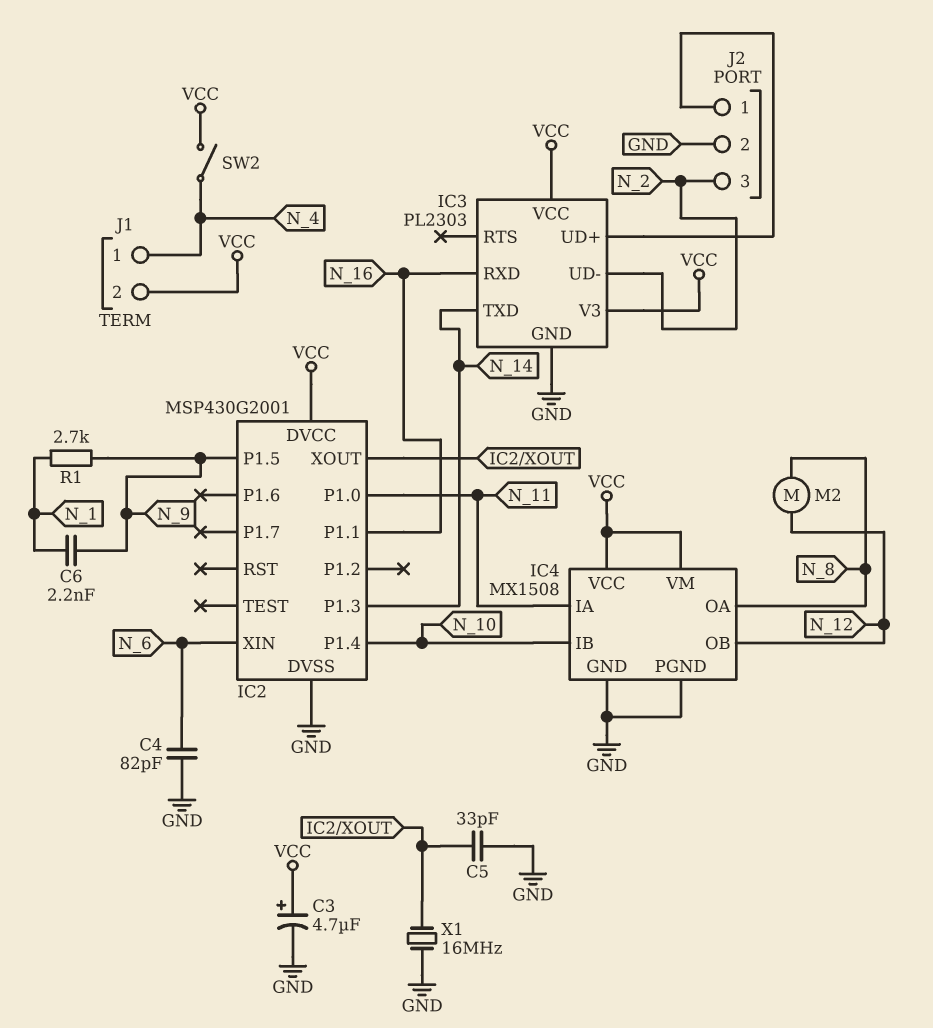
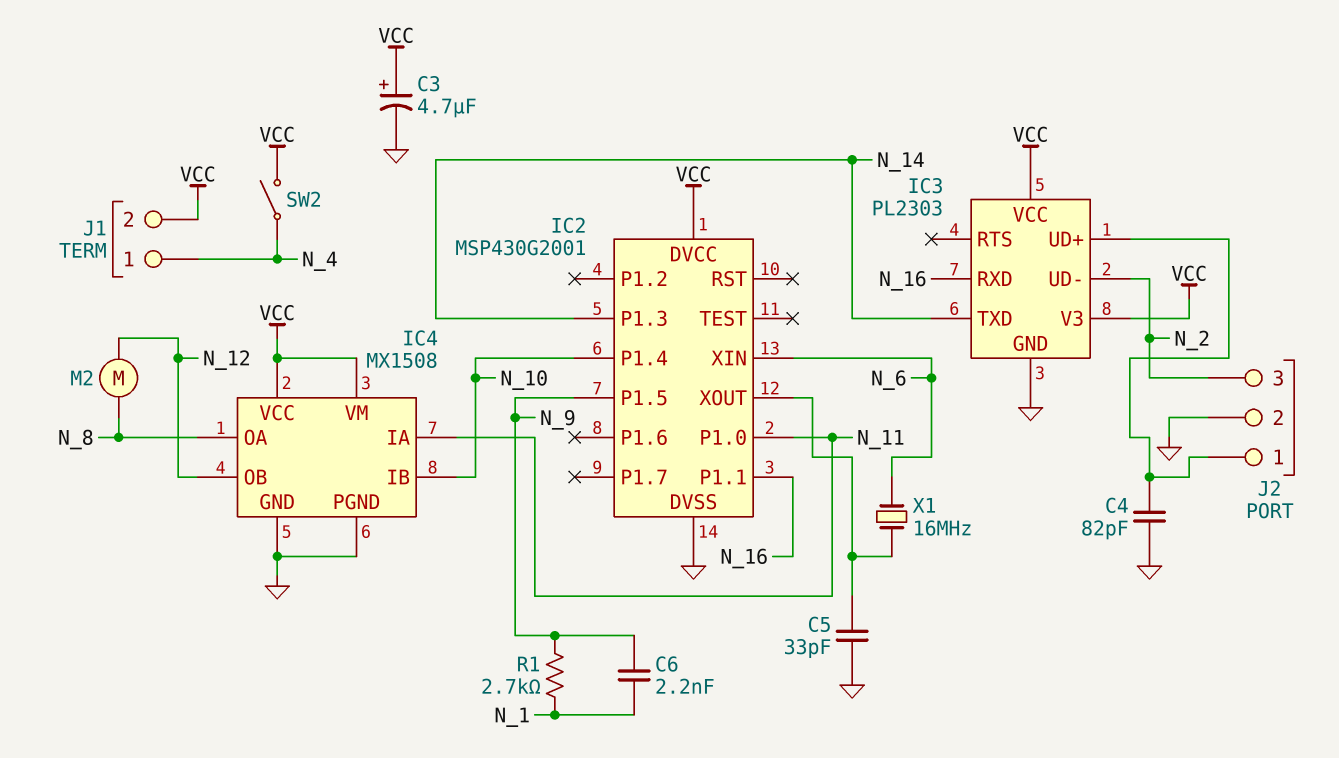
C4: 82pF (GND, N_6) -> 82pF (GND, IC3/UD+)
X1: 16MHz (GND, IC2/XOUT) -> 16MHz (IC2/XOUT, N_6)

